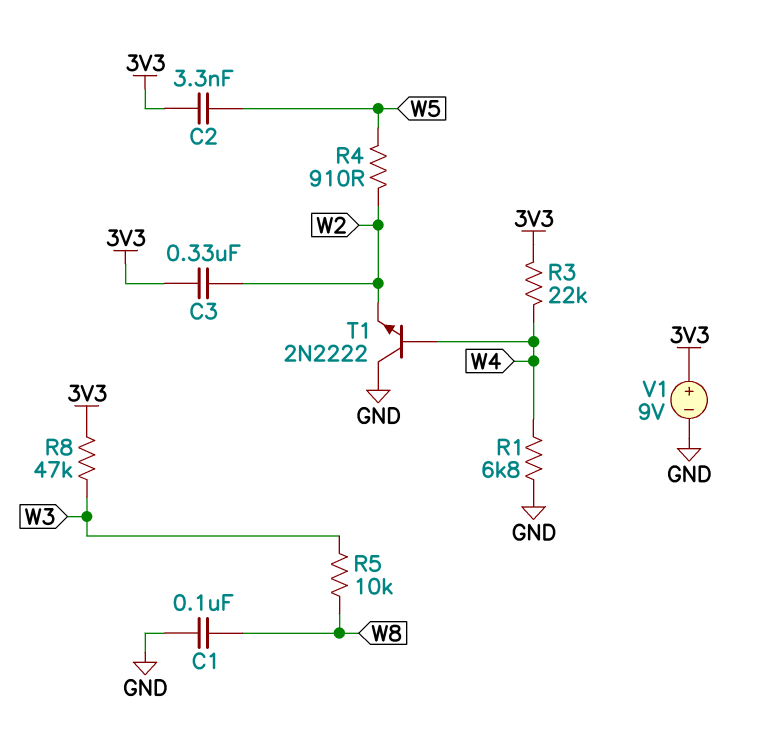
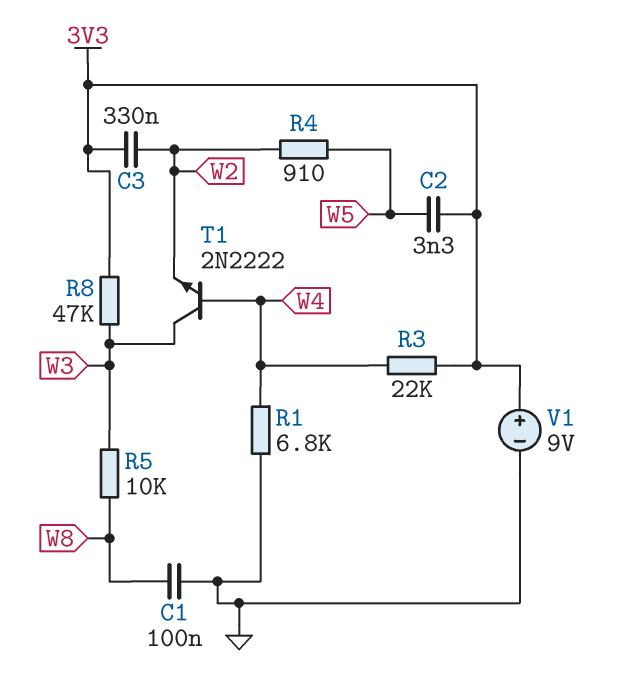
T1: NPN 2N2222 (B W4, C GND, E W2) -> NPN 2N2222 (B W4, C W3, E W2)

